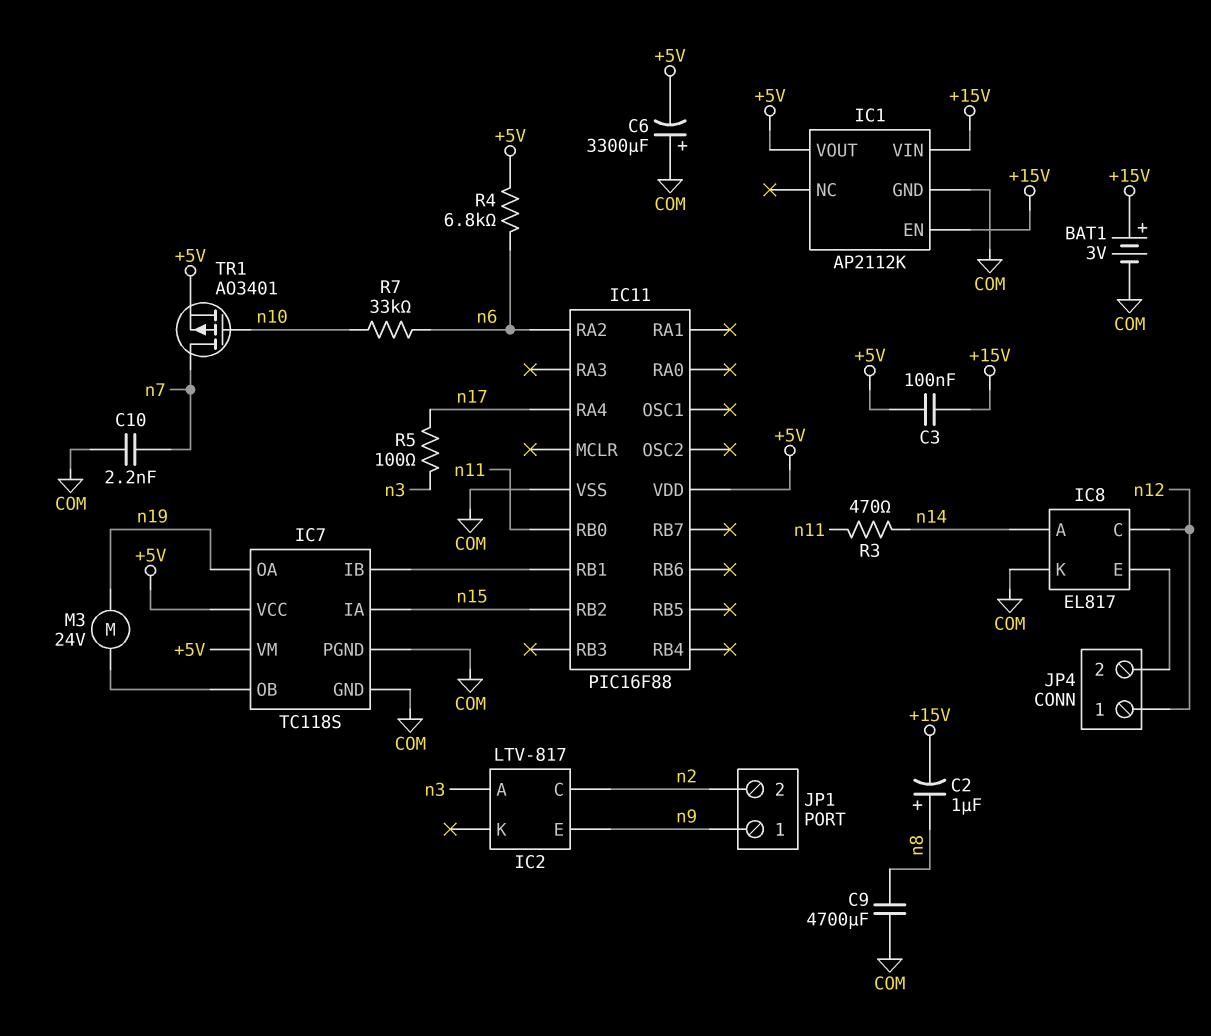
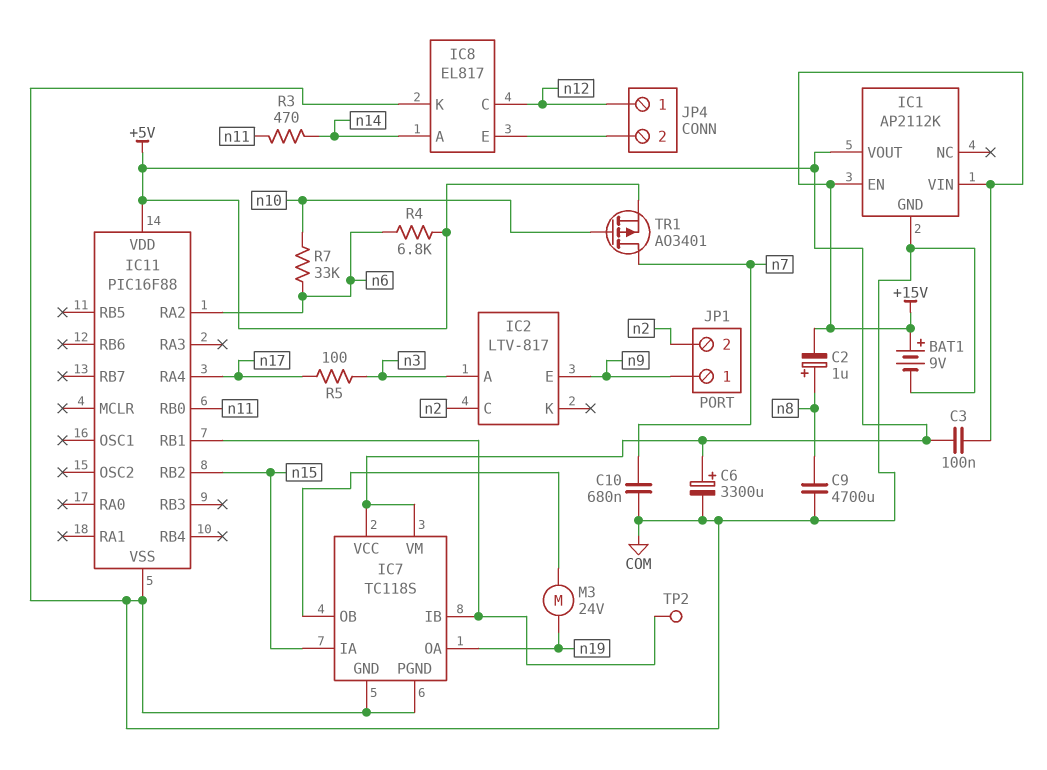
BAT1: 3V (plus +15V, minus COM) -> 9V (plus +15V, minus COM)
C6: 3300uF (plus COM, minus +5V) -> 3300uF (plus +5V, minus COM)
C10: 2.2nF (COM, n7) -> 680nF (COM, n7)
TP2: none -> test point (IC7/IB)

